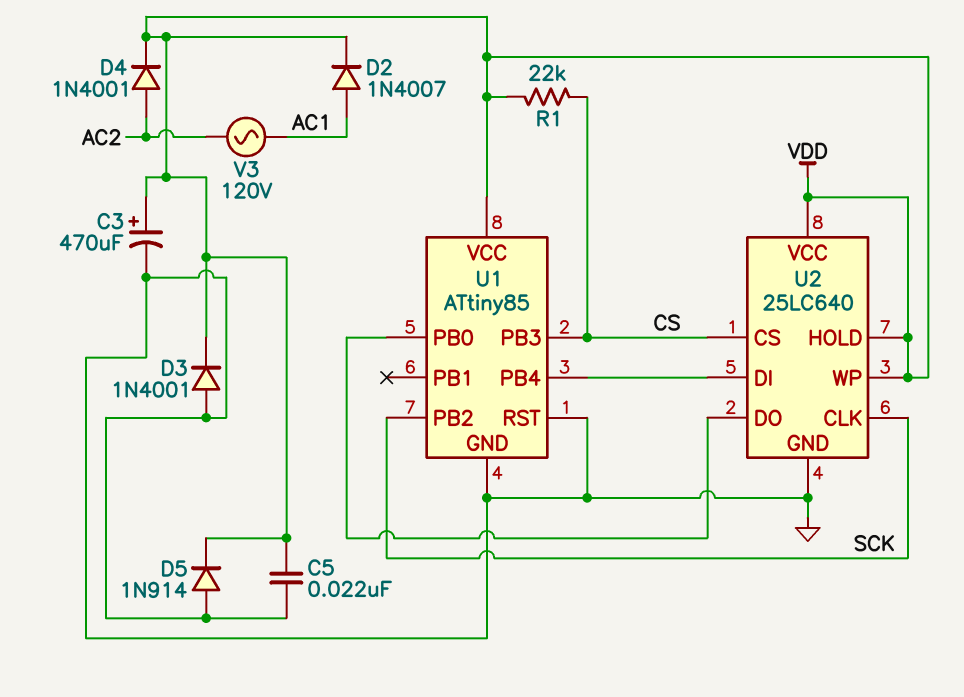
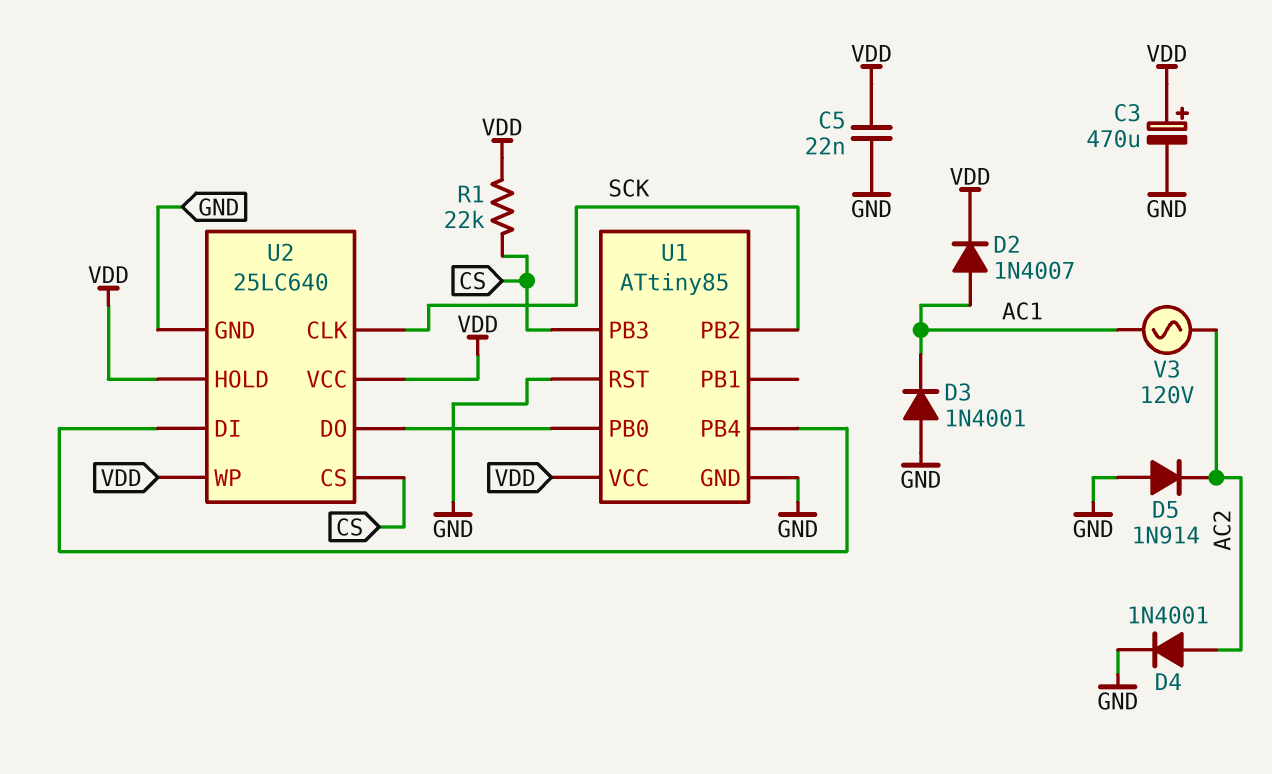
D3: diode 1N4001 (A GND, K VDD) -> diode 1N4001 (A GND, K AC1)
D4: diode 1N4001 (A AC2, K VDD) -> diode 1N4001 (A AC2, K GND)
D5: diode 1N914 (A GND, K VDD) -> diode 1N914 (A GND, K AC2)

